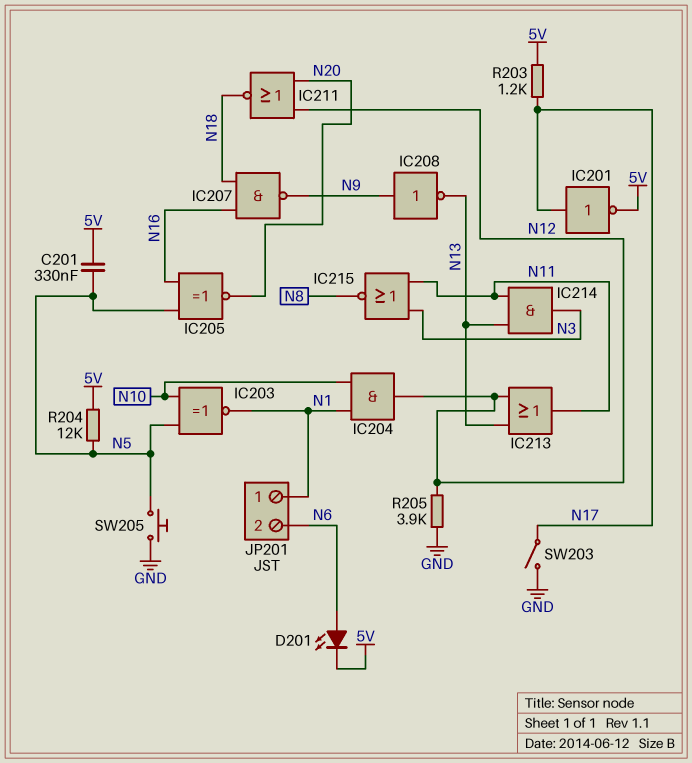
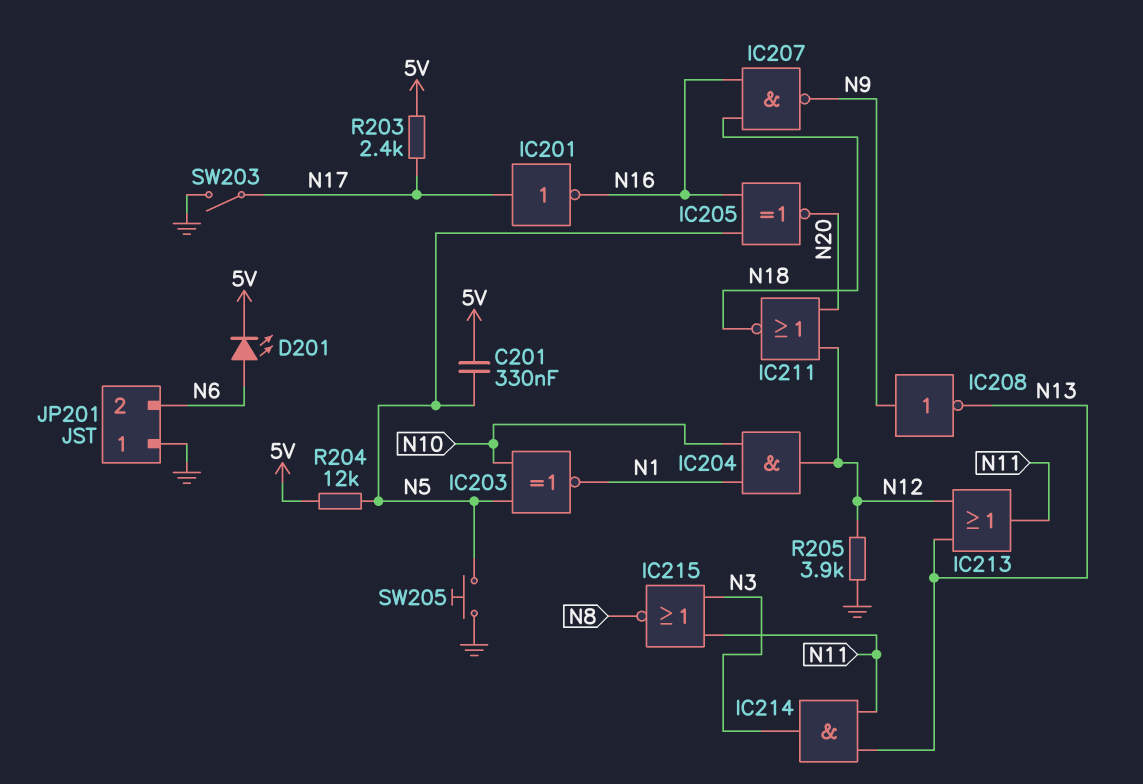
IC201: NOT (in N17, out 5V) -> NOT (in N17, out N16)
JP201 pin 1: N1 -> GND
R203: 1.2k (5V, N17) -> 2.4k (5V, N17)

